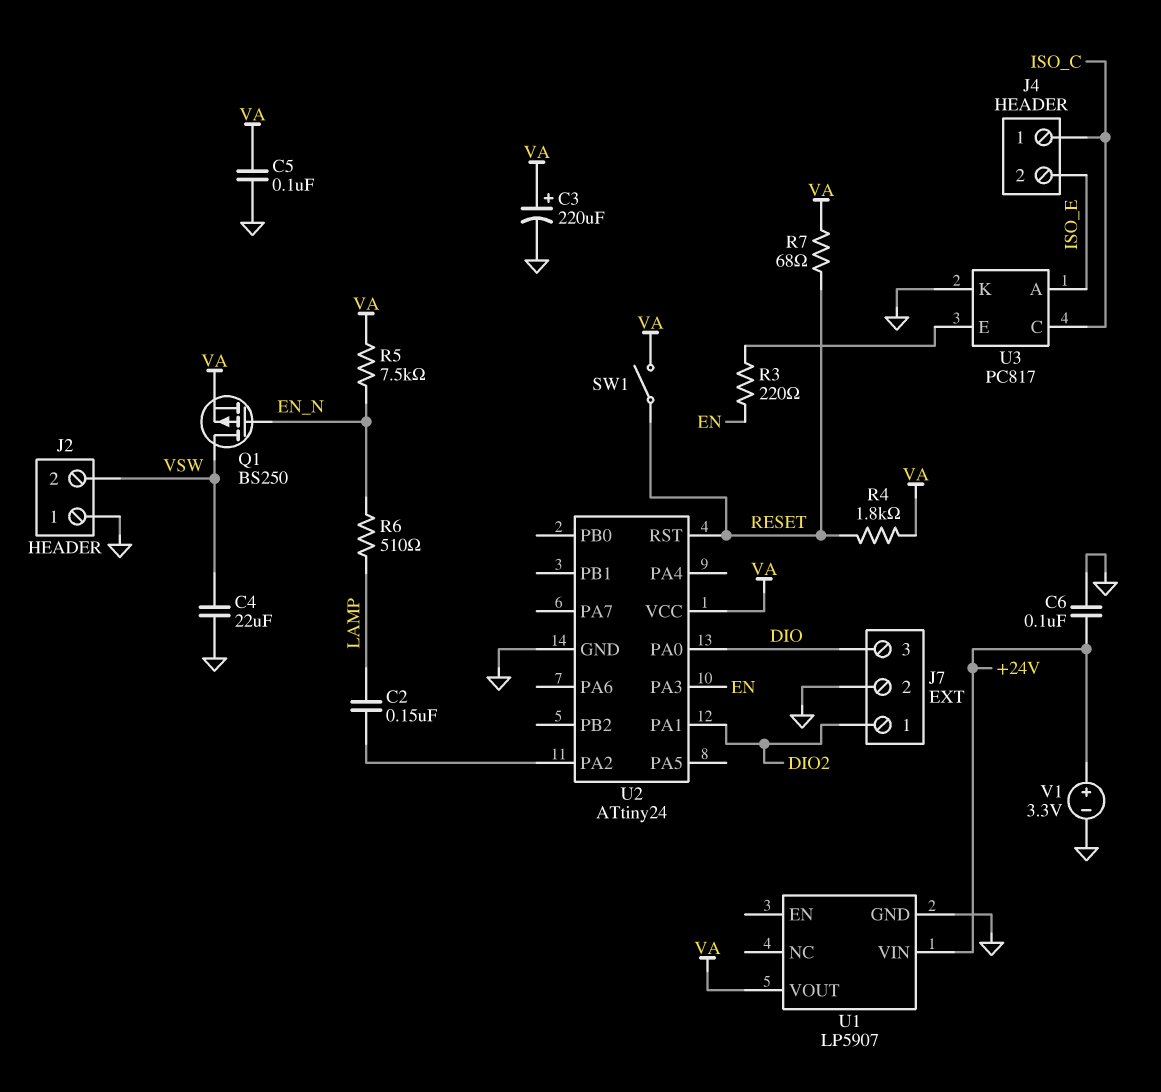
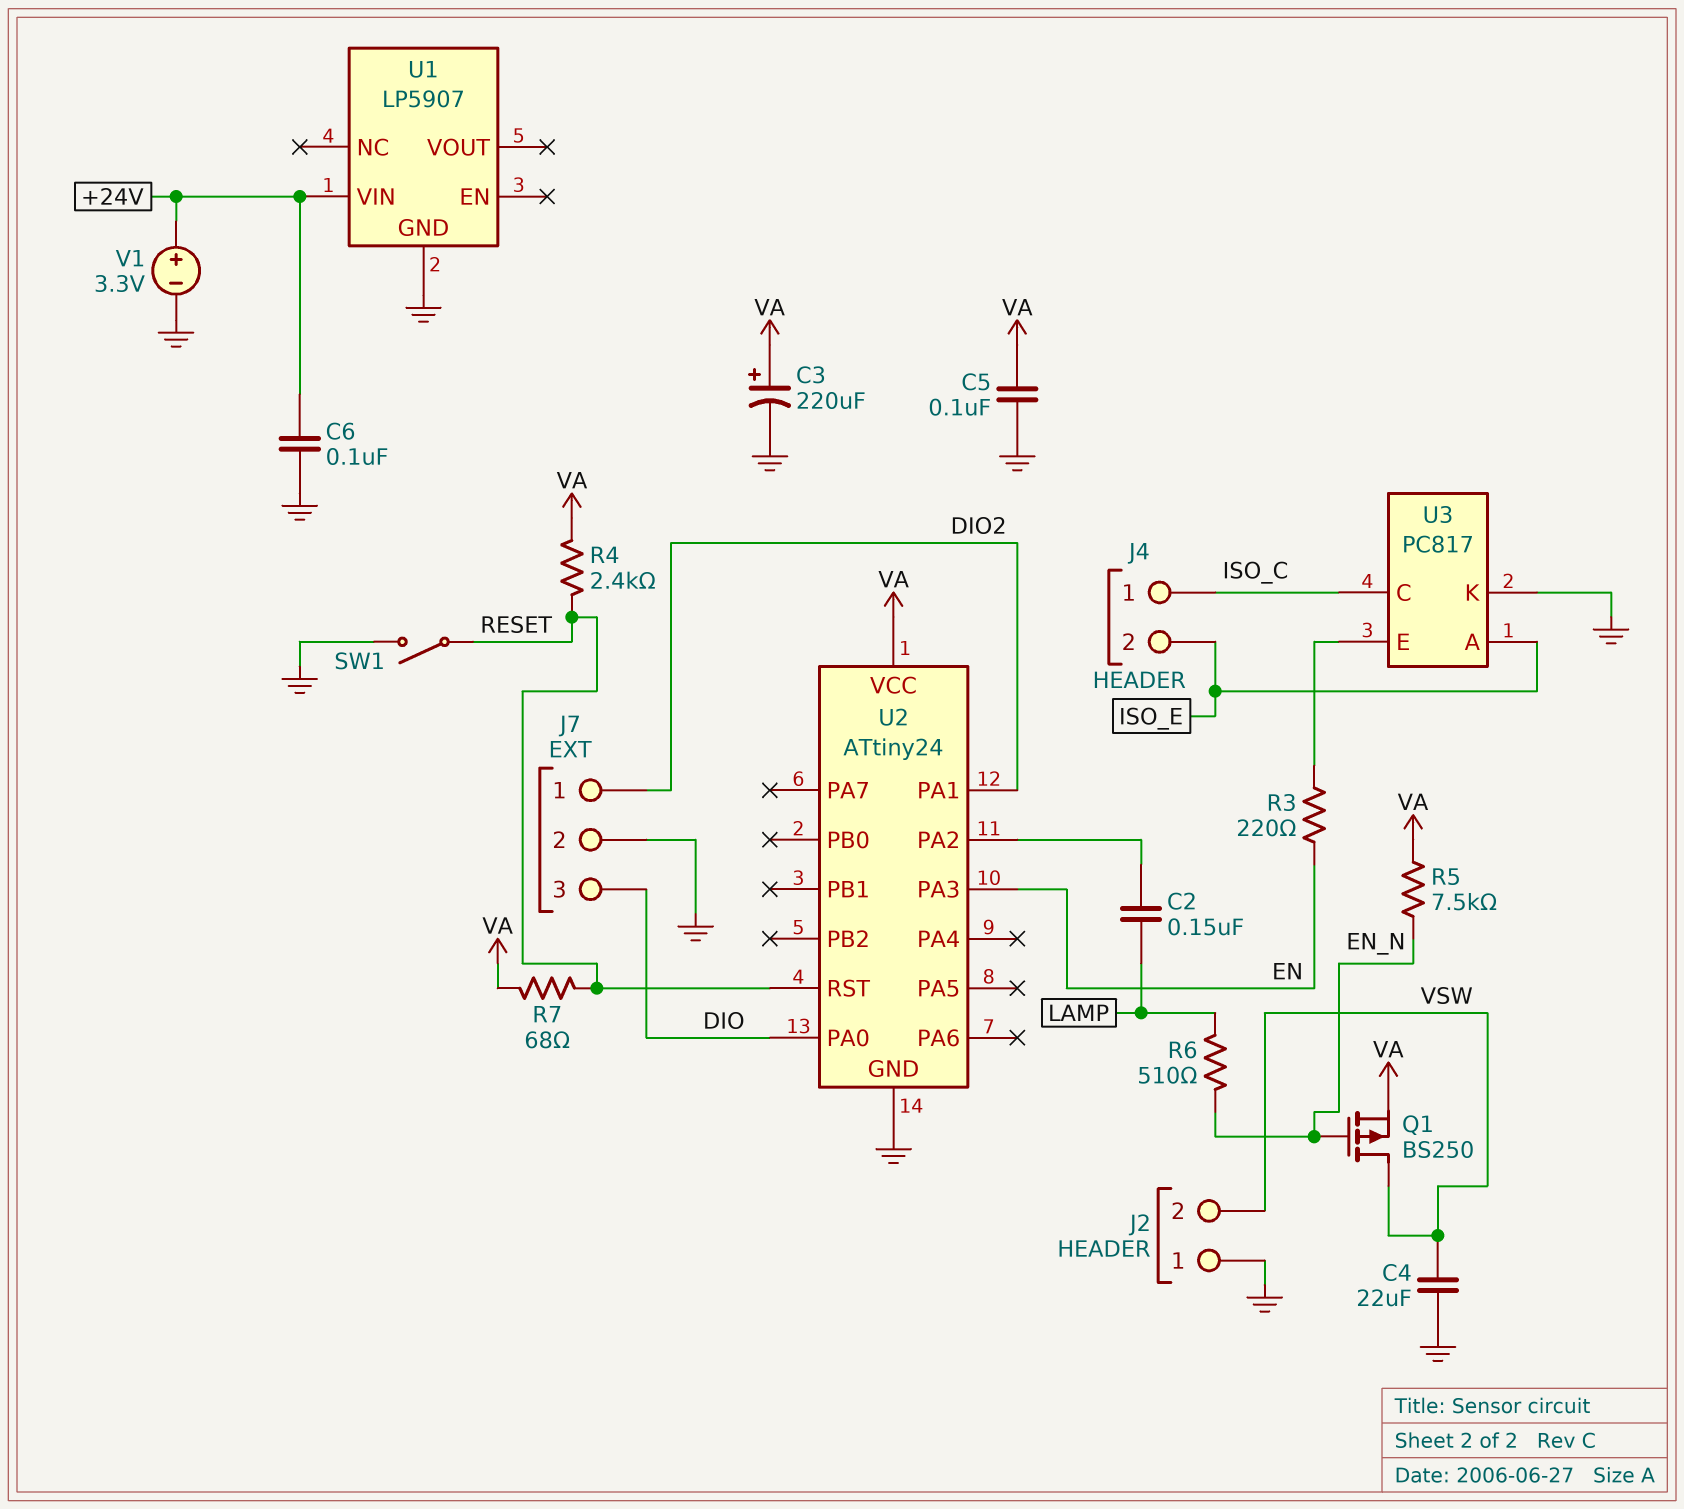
R4: 1.8k (RESET, VA) -> 2.4k (RESET, VA)
SW1: switch (RESET, VA) -> switch (GND, RESET)
U1 pin VOUT: VA -> none

